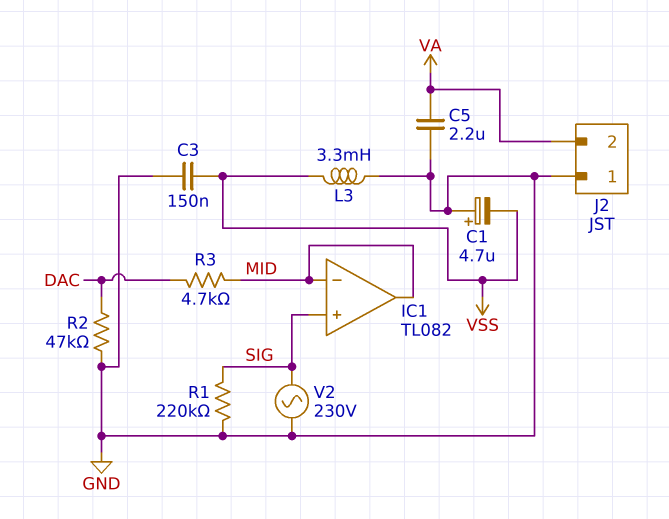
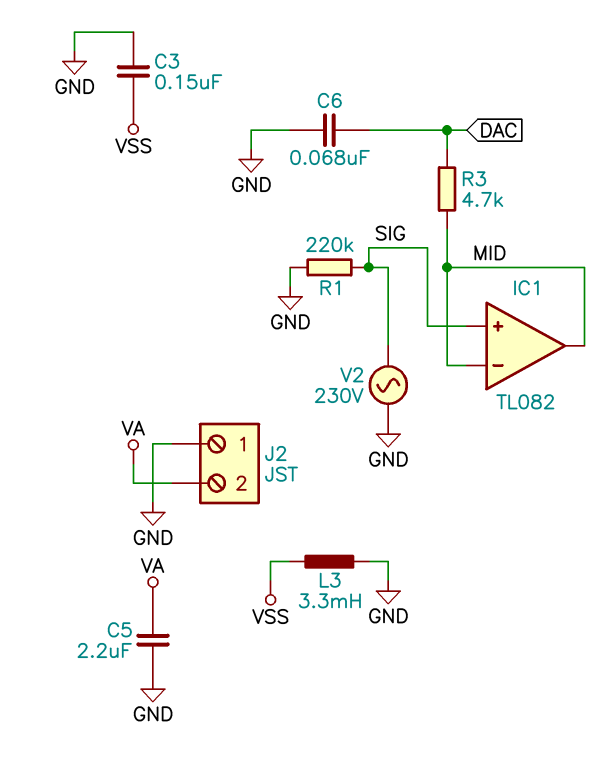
C1: 4.7uF (plus GND, minus VSS) -> none
C6: none -> 68nF (DAC, GND)
R2: 47k (DAC, GND) -> none

